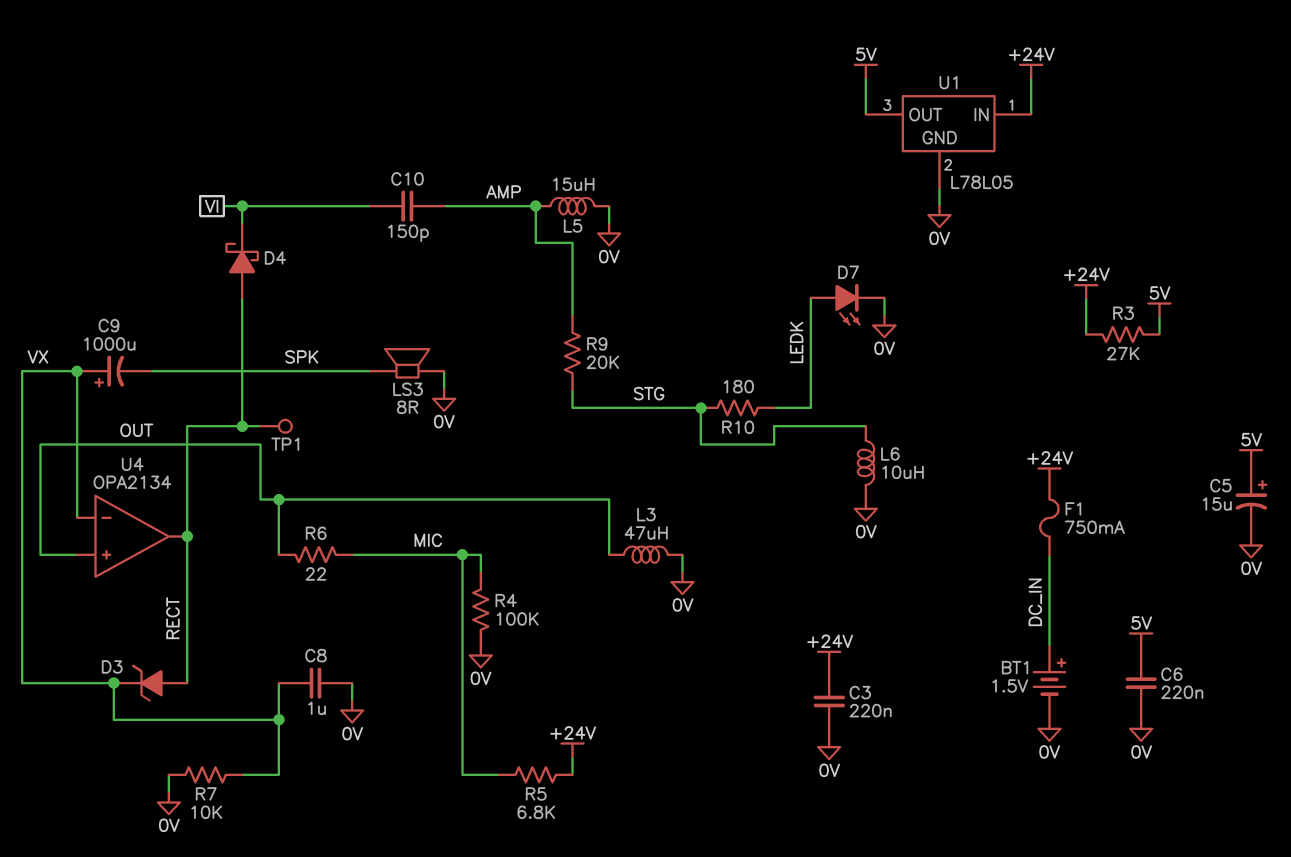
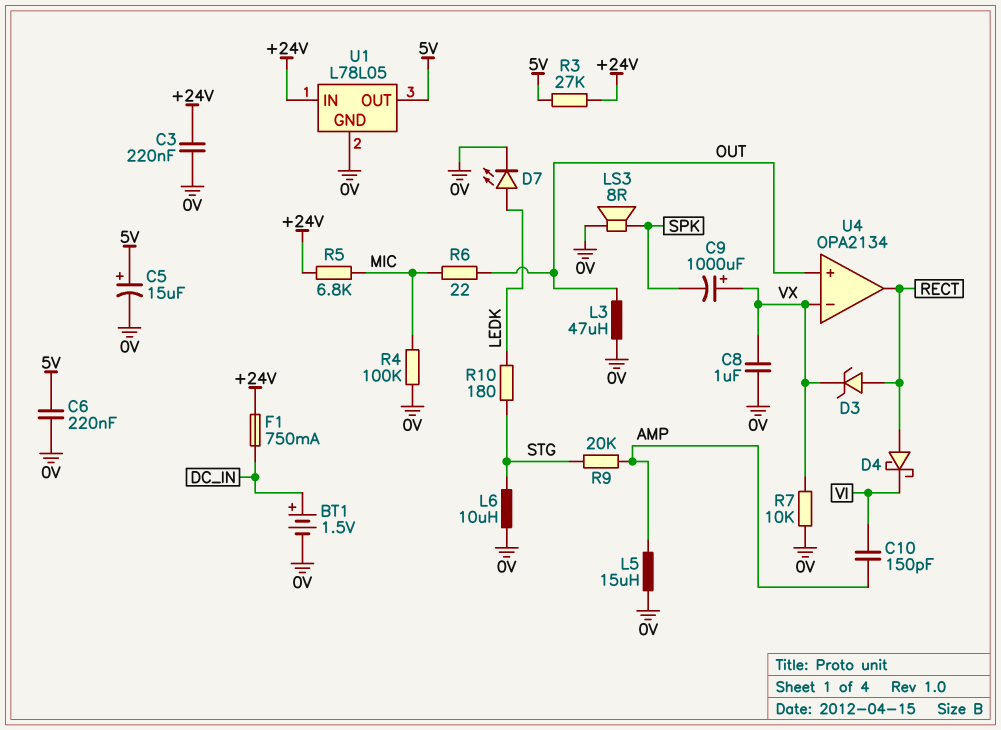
TP1: test point (RECT) -> none

